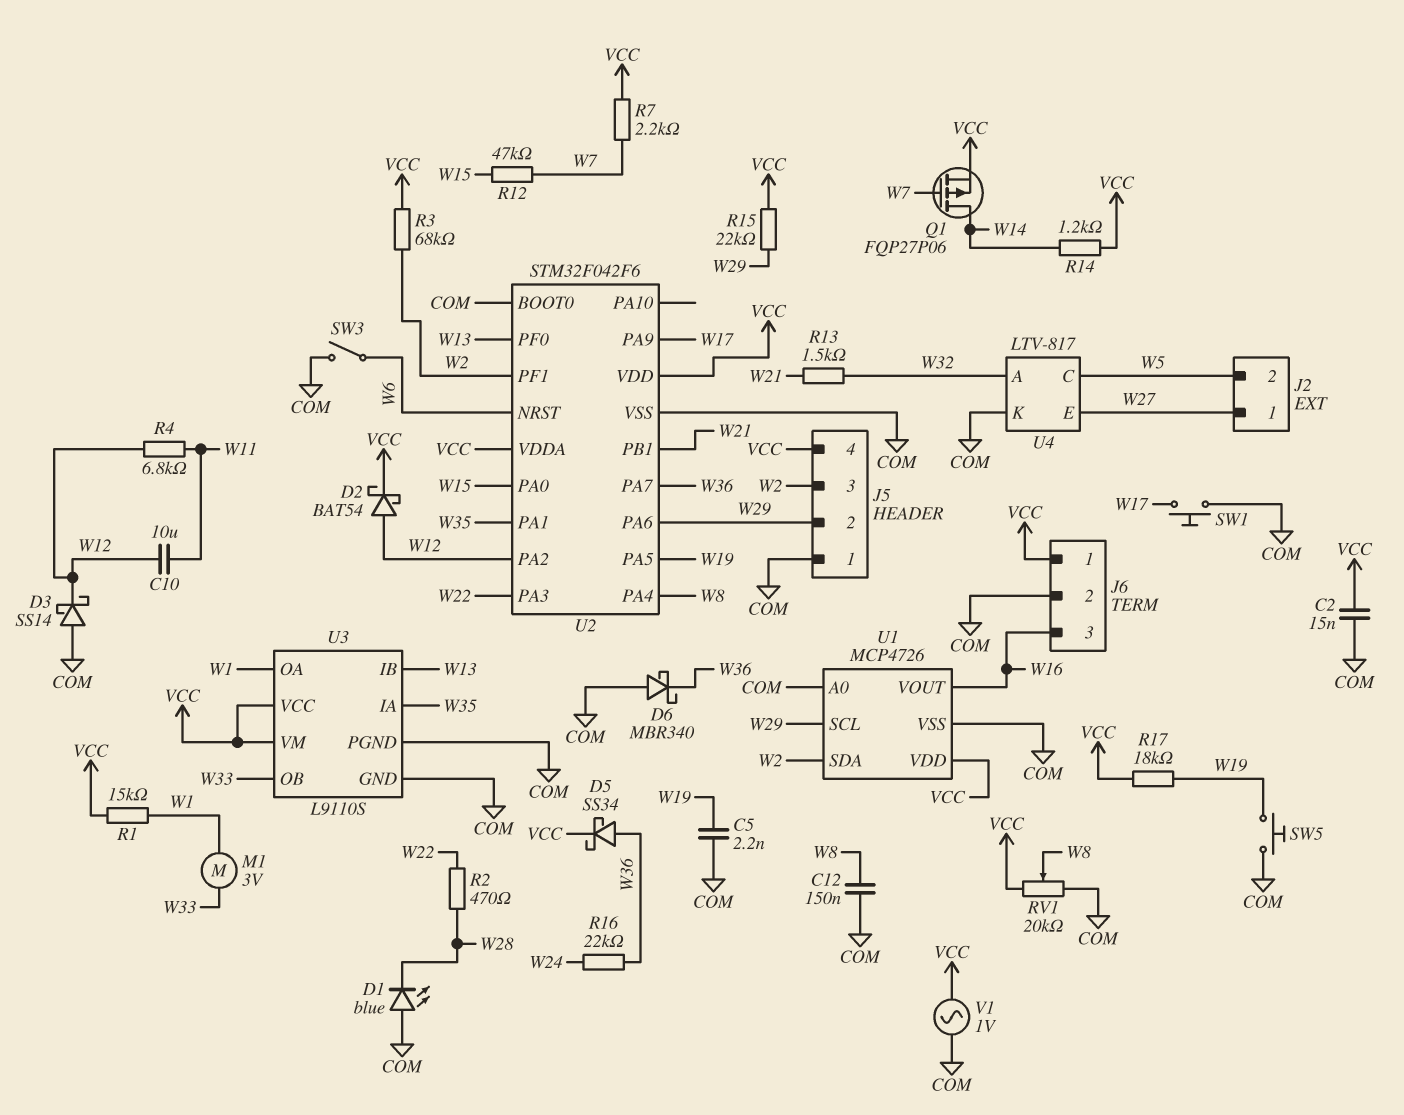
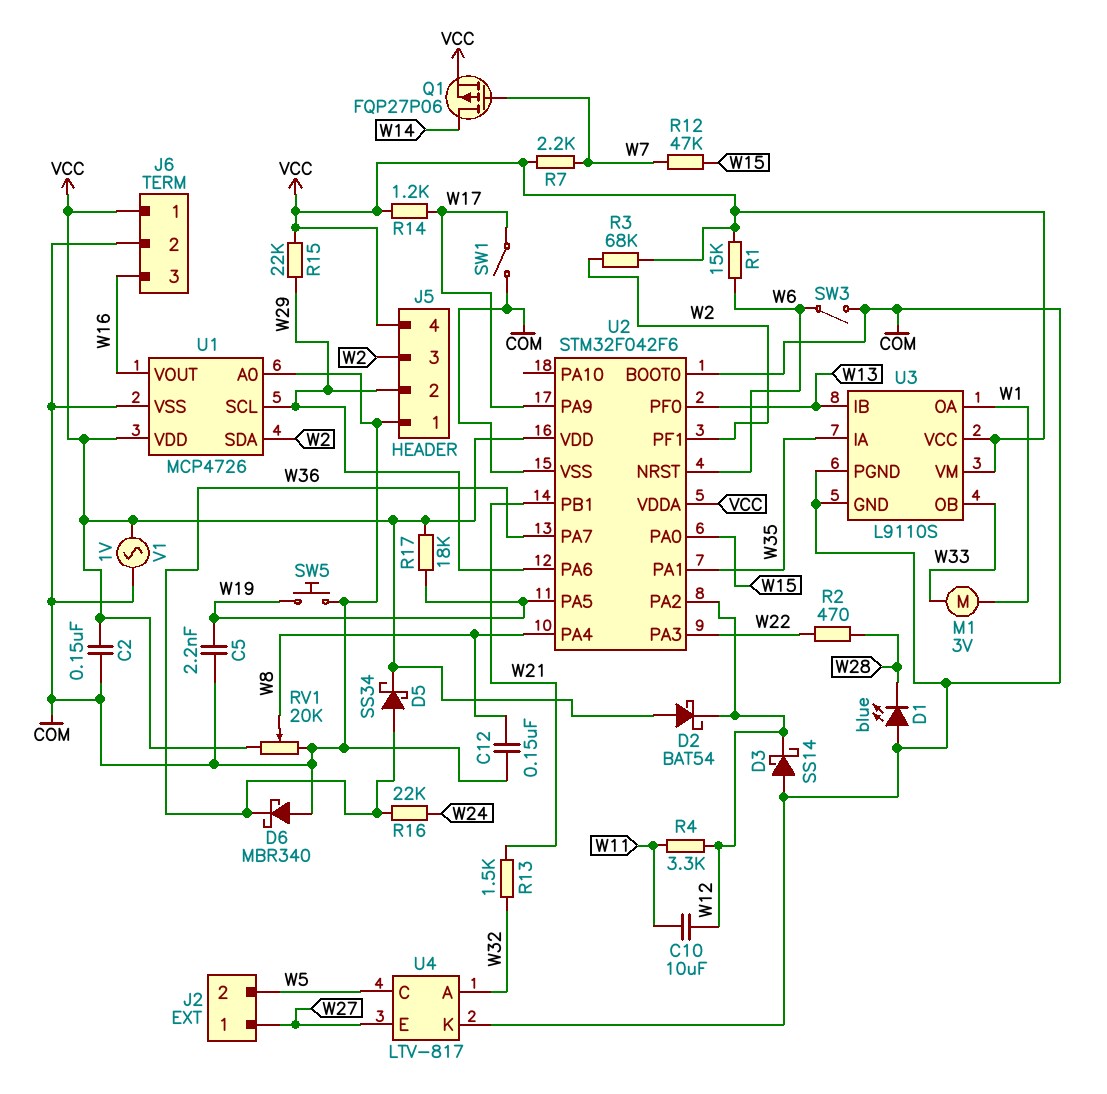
C2: 15nF (COM, VCC) -> 150nF (COM, VCC)
D2: schottky BAT54 (A W12, K VCC) -> schottky BAT54 (A VCC, K W12)
R1: 15k (VCC, W1) -> 15k (VCC, W6)
R4: 6.8k (W11, W12) -> 3.3k (W11, W12)
R14: 1.2k (VCC, W14) -> 1.2k (VCC, W17)
SW1: button (COM, W17) -> switch (COM, W17)

